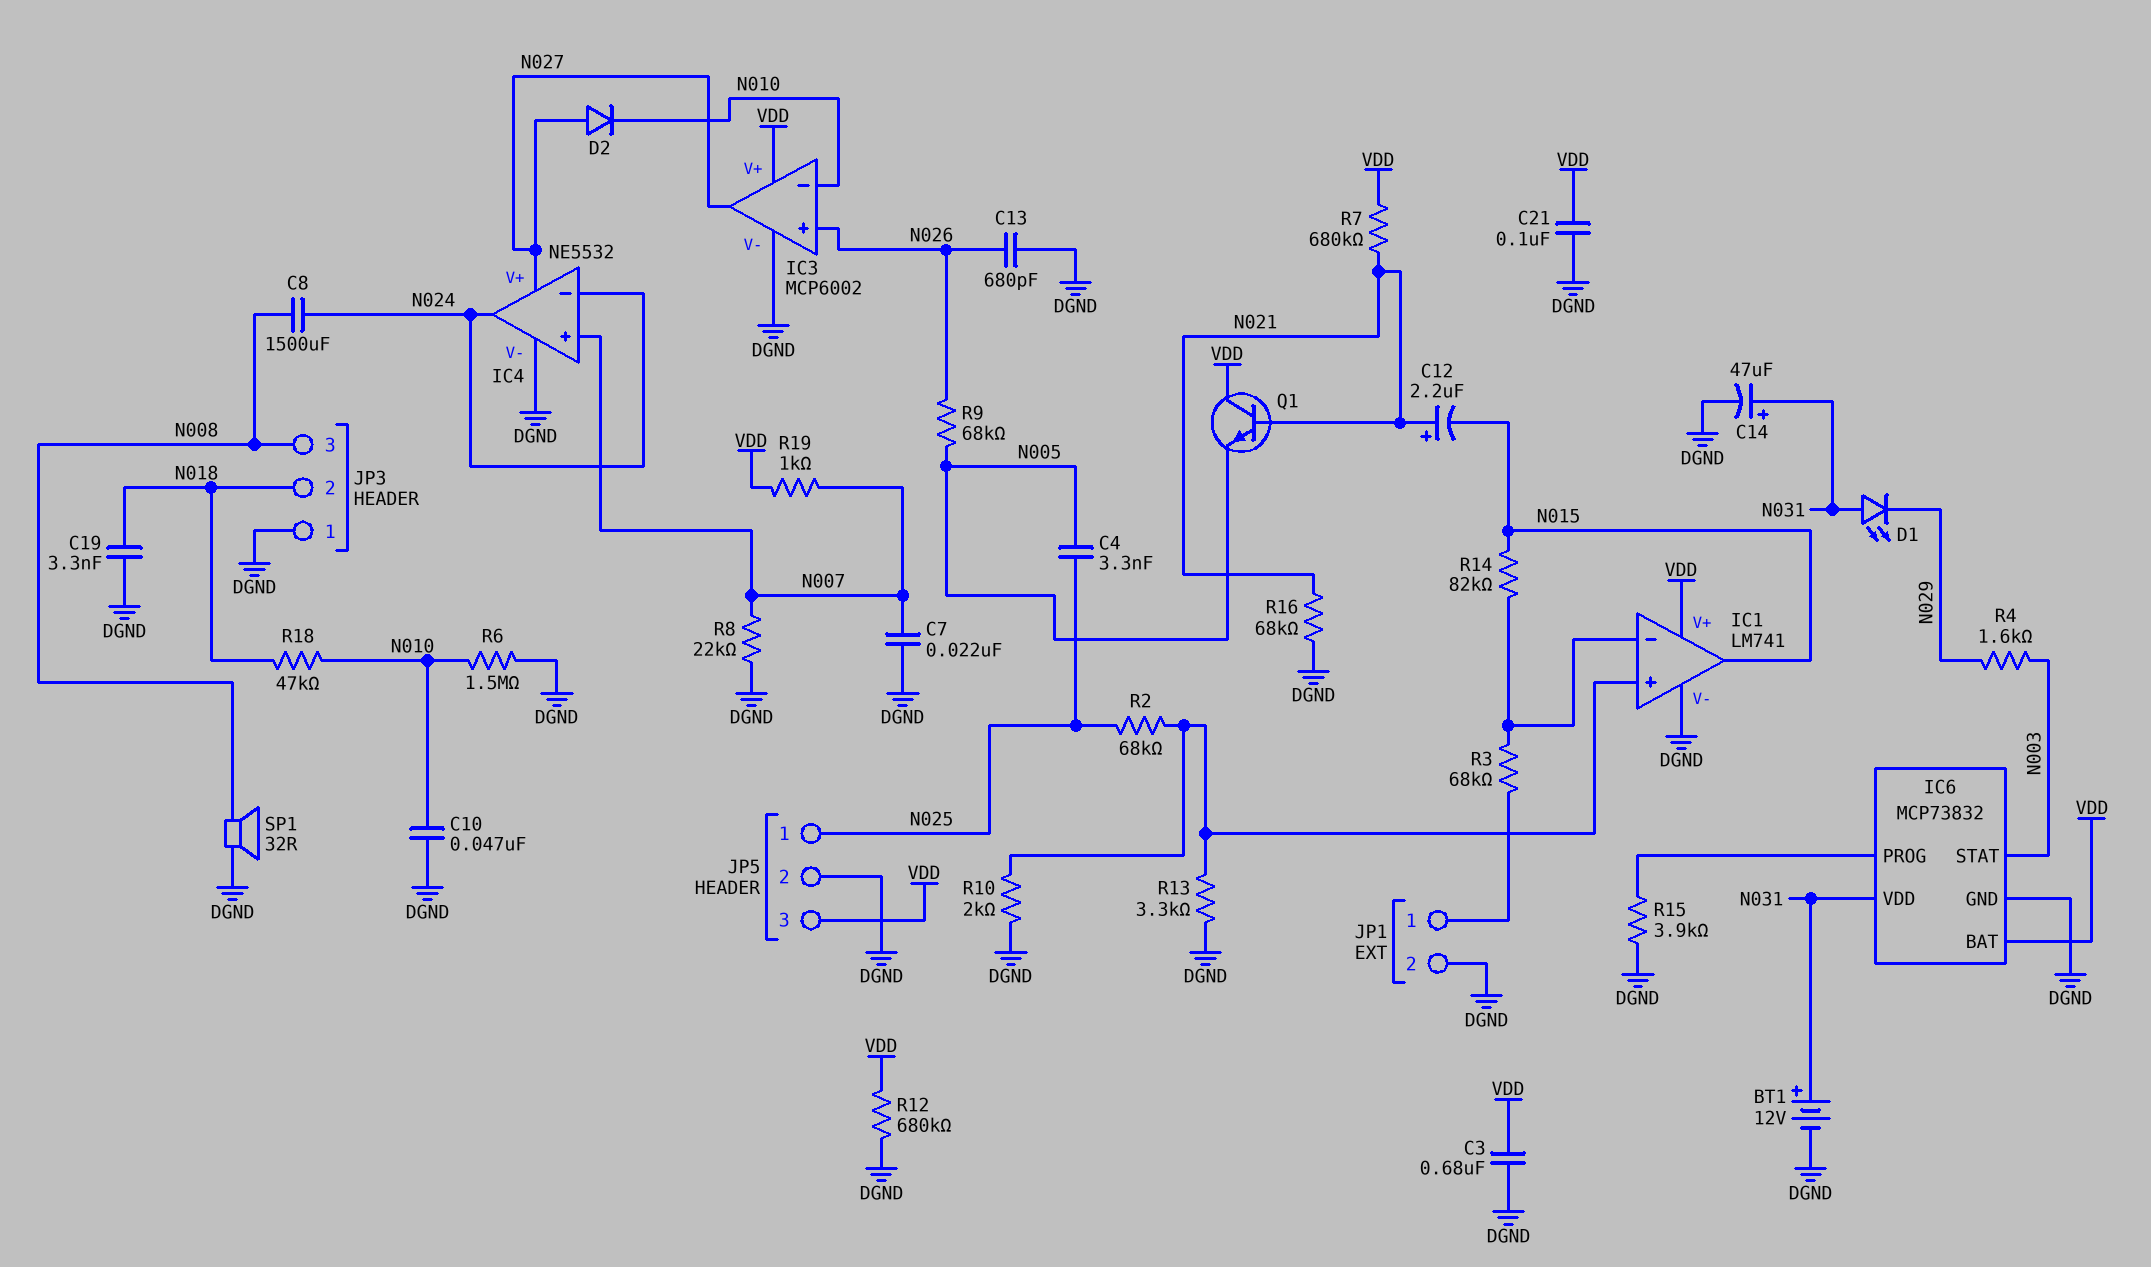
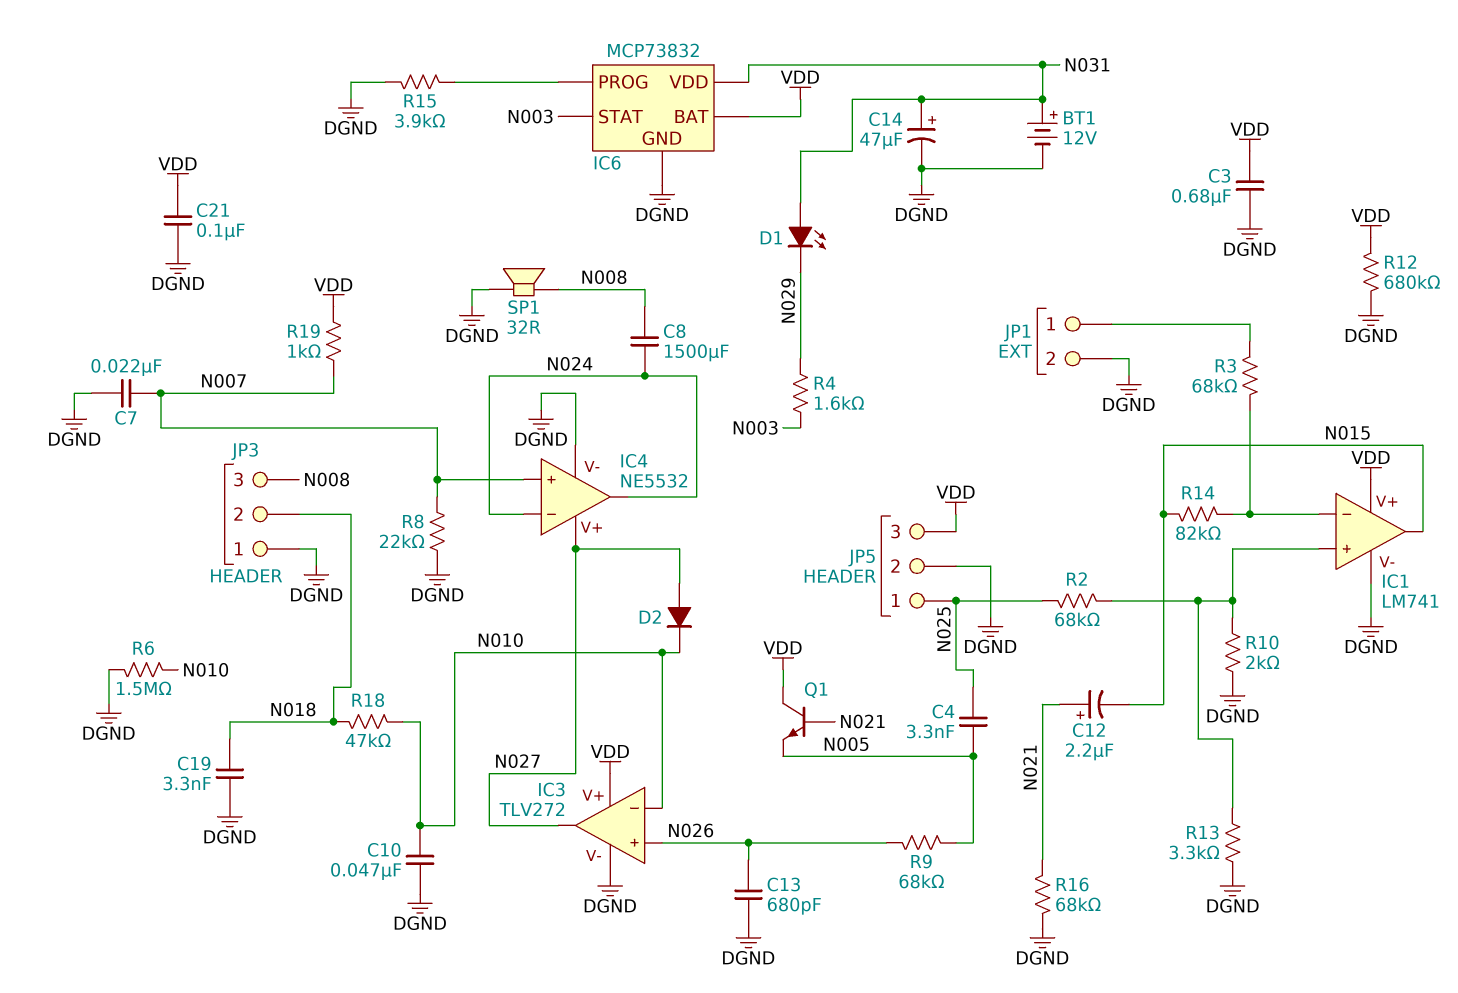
IC3: MCP6002 -> TLV272
R7: 680k (N021, VDD) -> none

